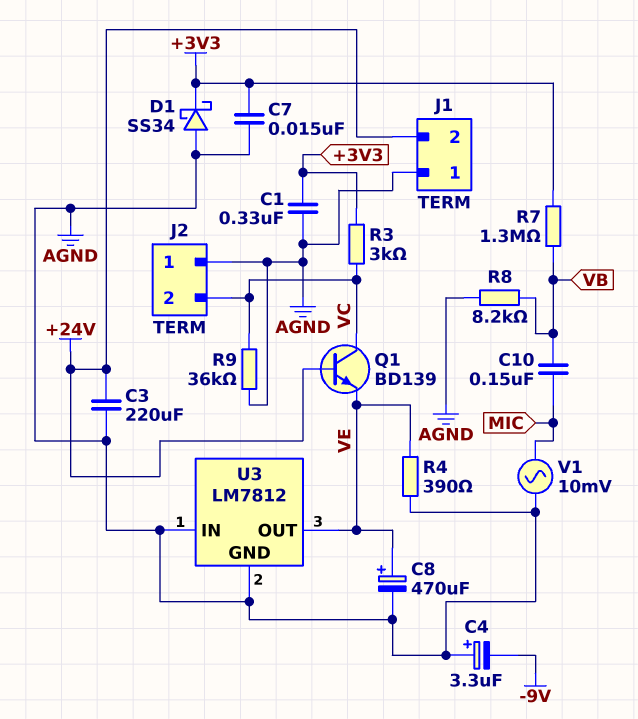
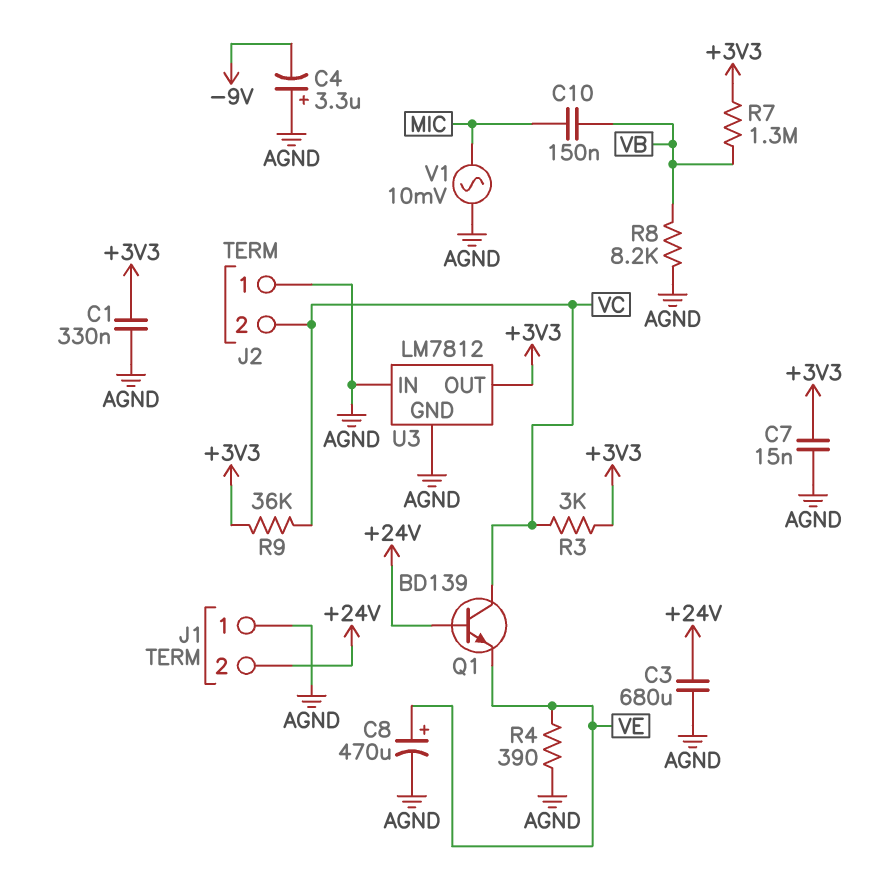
C3: 220uF (+24V, AGND) -> 680uF (+24V, AGND)
D1: schottky SS34 (A AGND, K +3V3) -> none
R9: 36k (AGND, VC) -> 36k (+3V3, VC)
U3 pin OUT: VE -> +3V3

